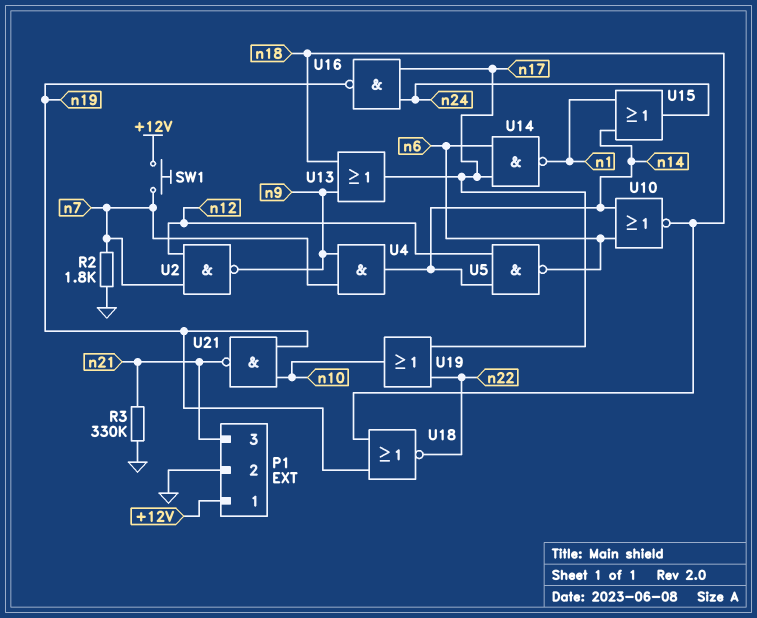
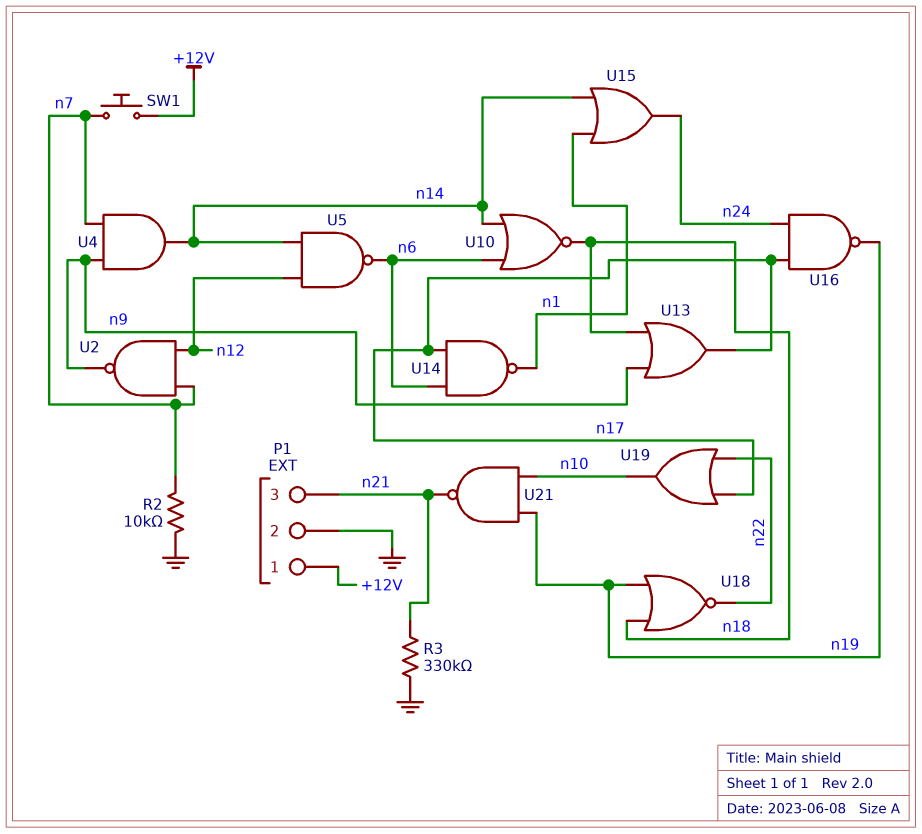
R2: 1.8k (GND, n7) -> 10k (GND, n7)

